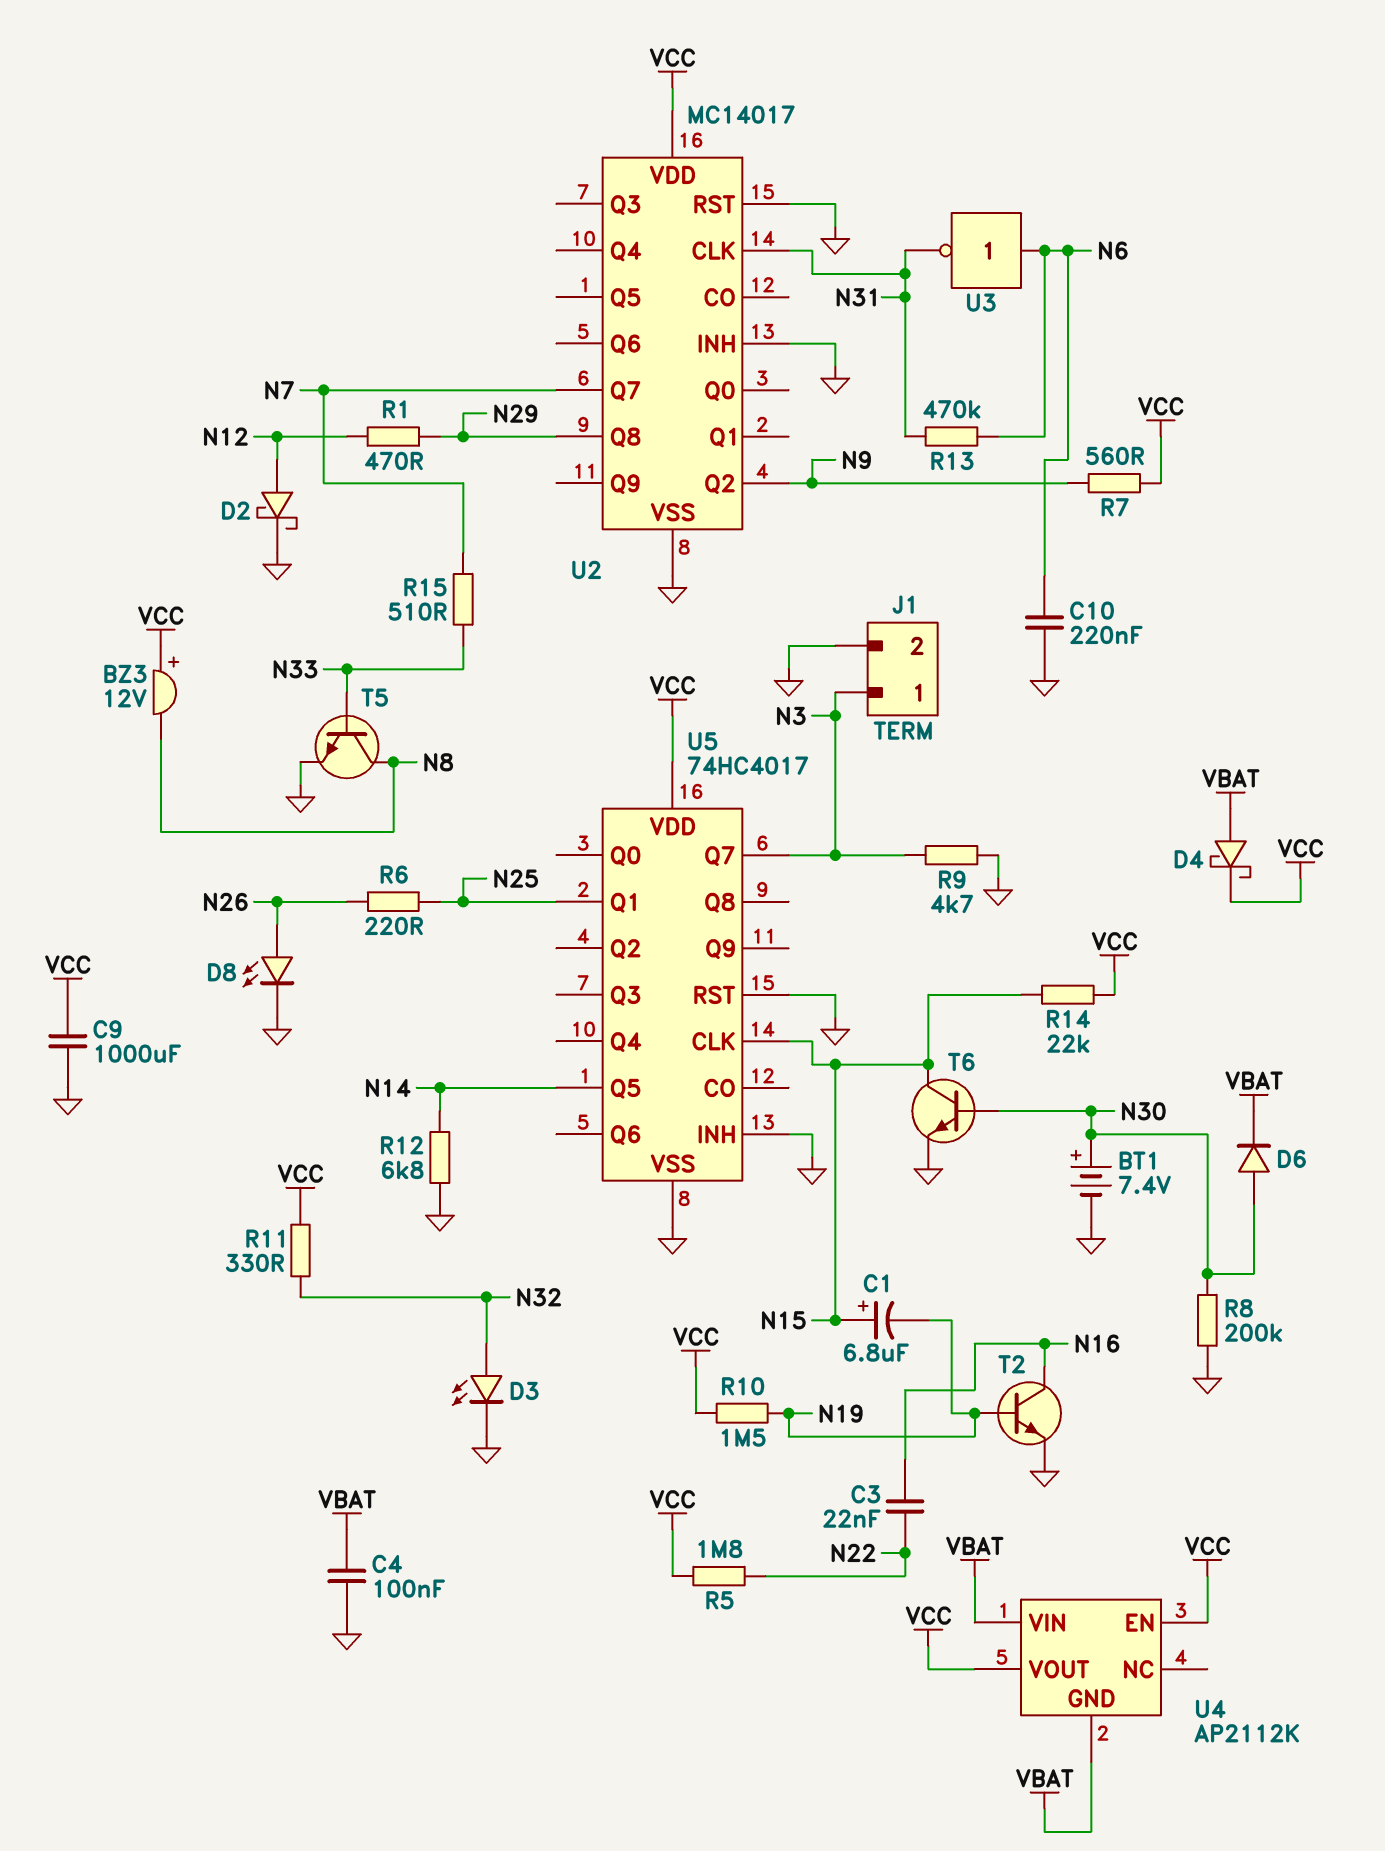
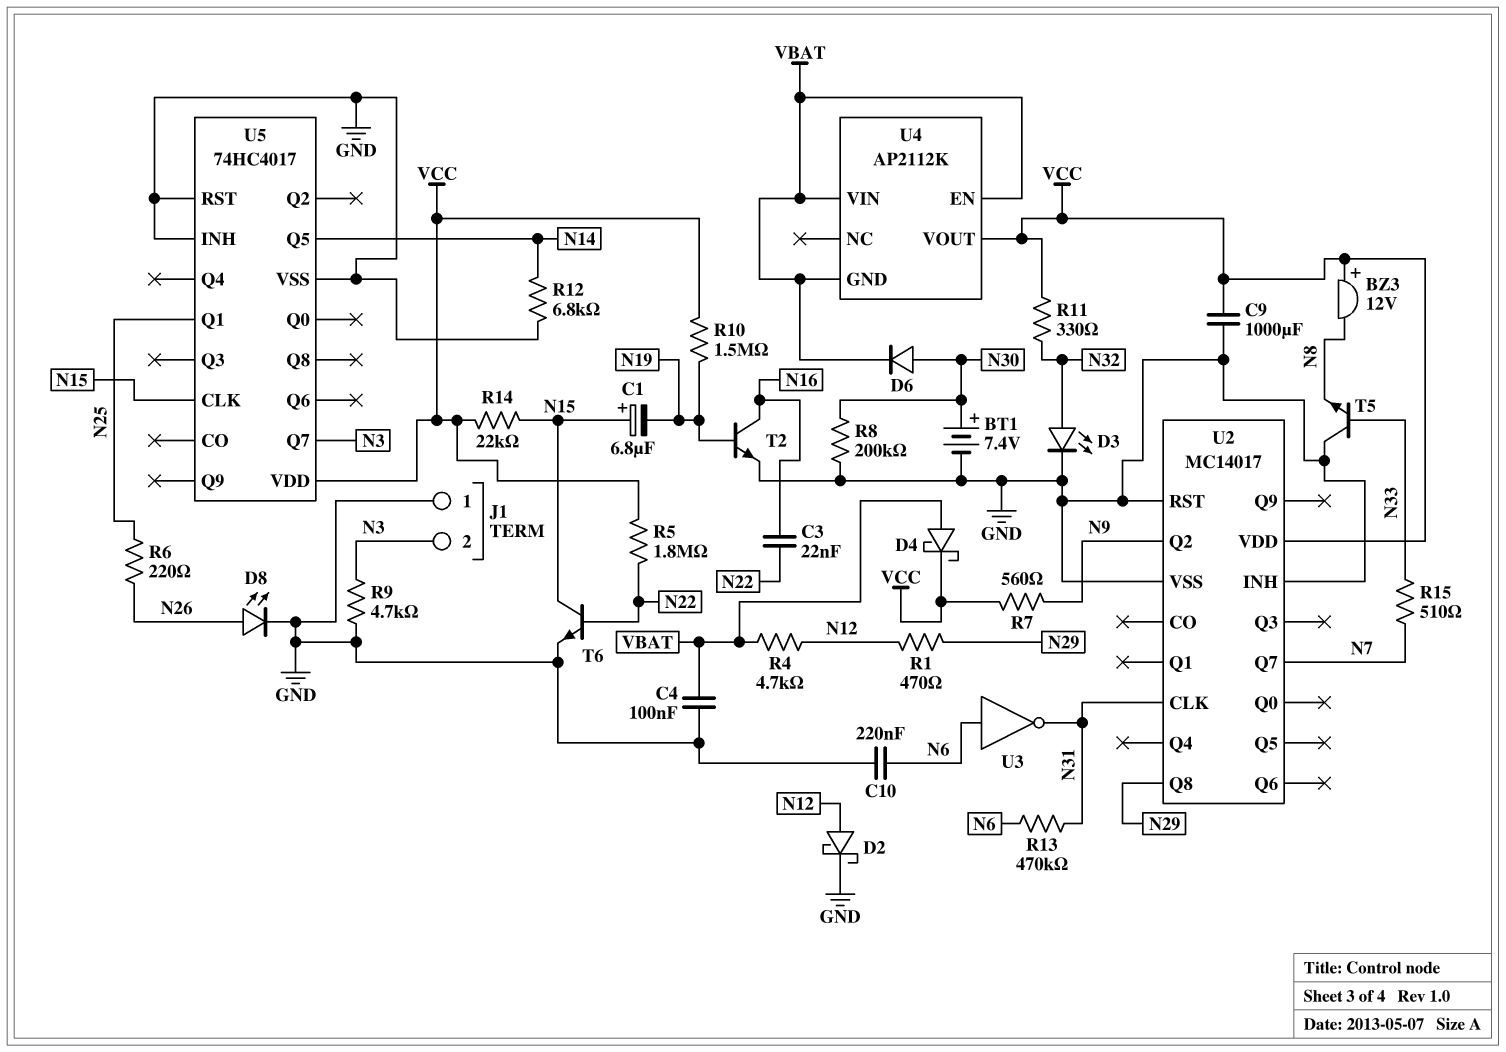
J1 pin 1: N3 -> GND
J1 pin 2: GND -> N3
R4: none -> 4.7k (N12, VBAT)
T5: NPN (B N33, C N8, E GND) -> NPN (B N33, C GND, E N8)
T6: NPN (B N30, C N15, E GND) -> NPN (B N22, C N15, E GND)
U4 pin EN: VCC -> VBAT

